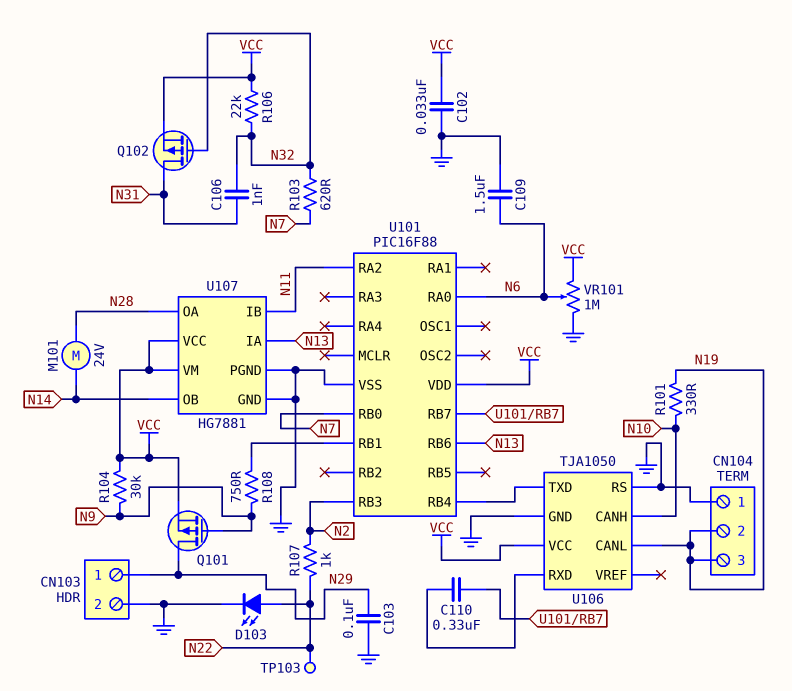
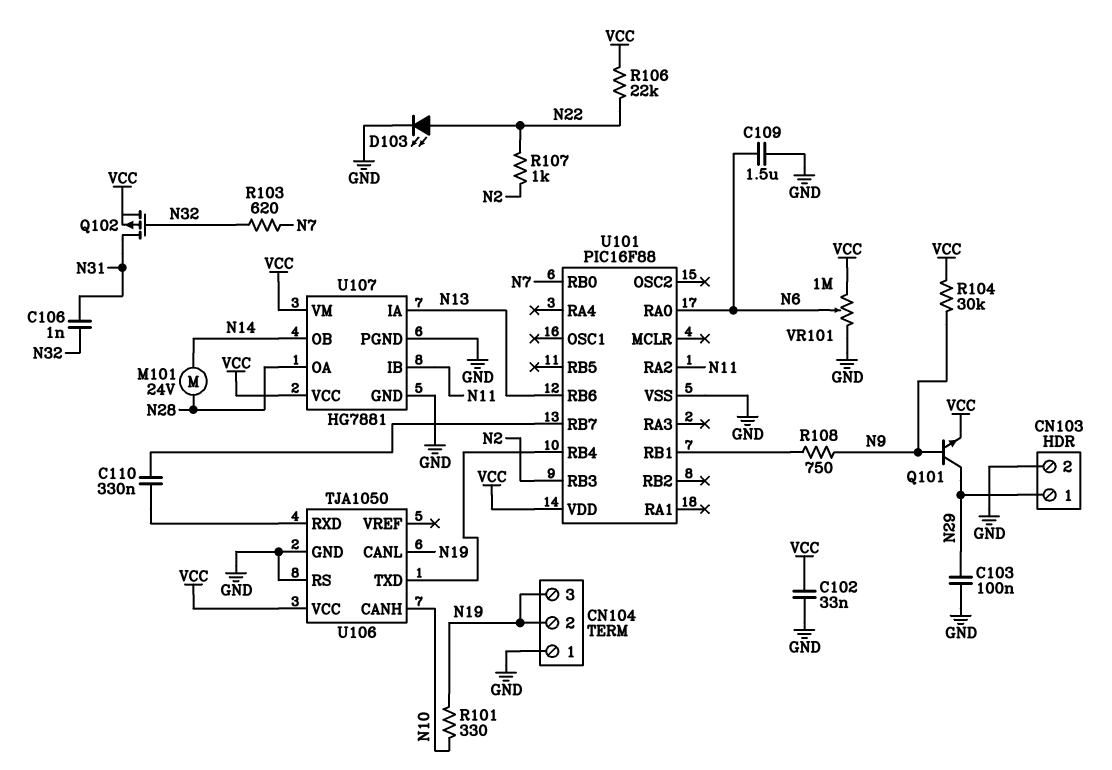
Q101: PMOS (G N9, D N29, S VCC) -> NPN (B N9, C N29, E VCC)
R106: 22k (N32, VCC) -> 22k (N22, VCC)
TP103: test point (N22) -> none

